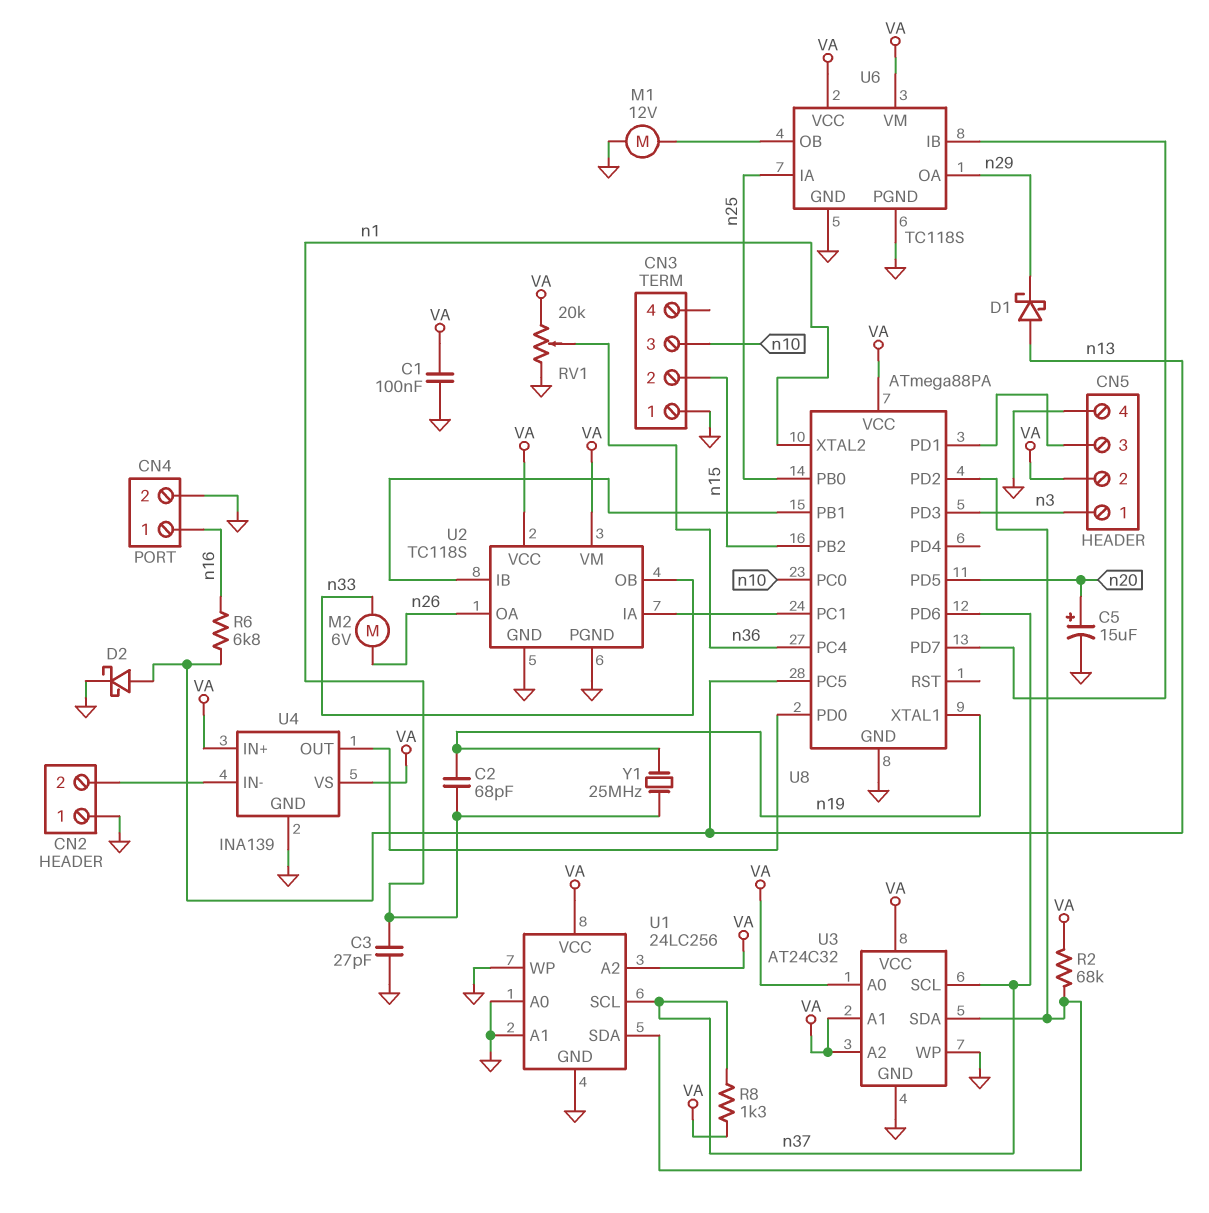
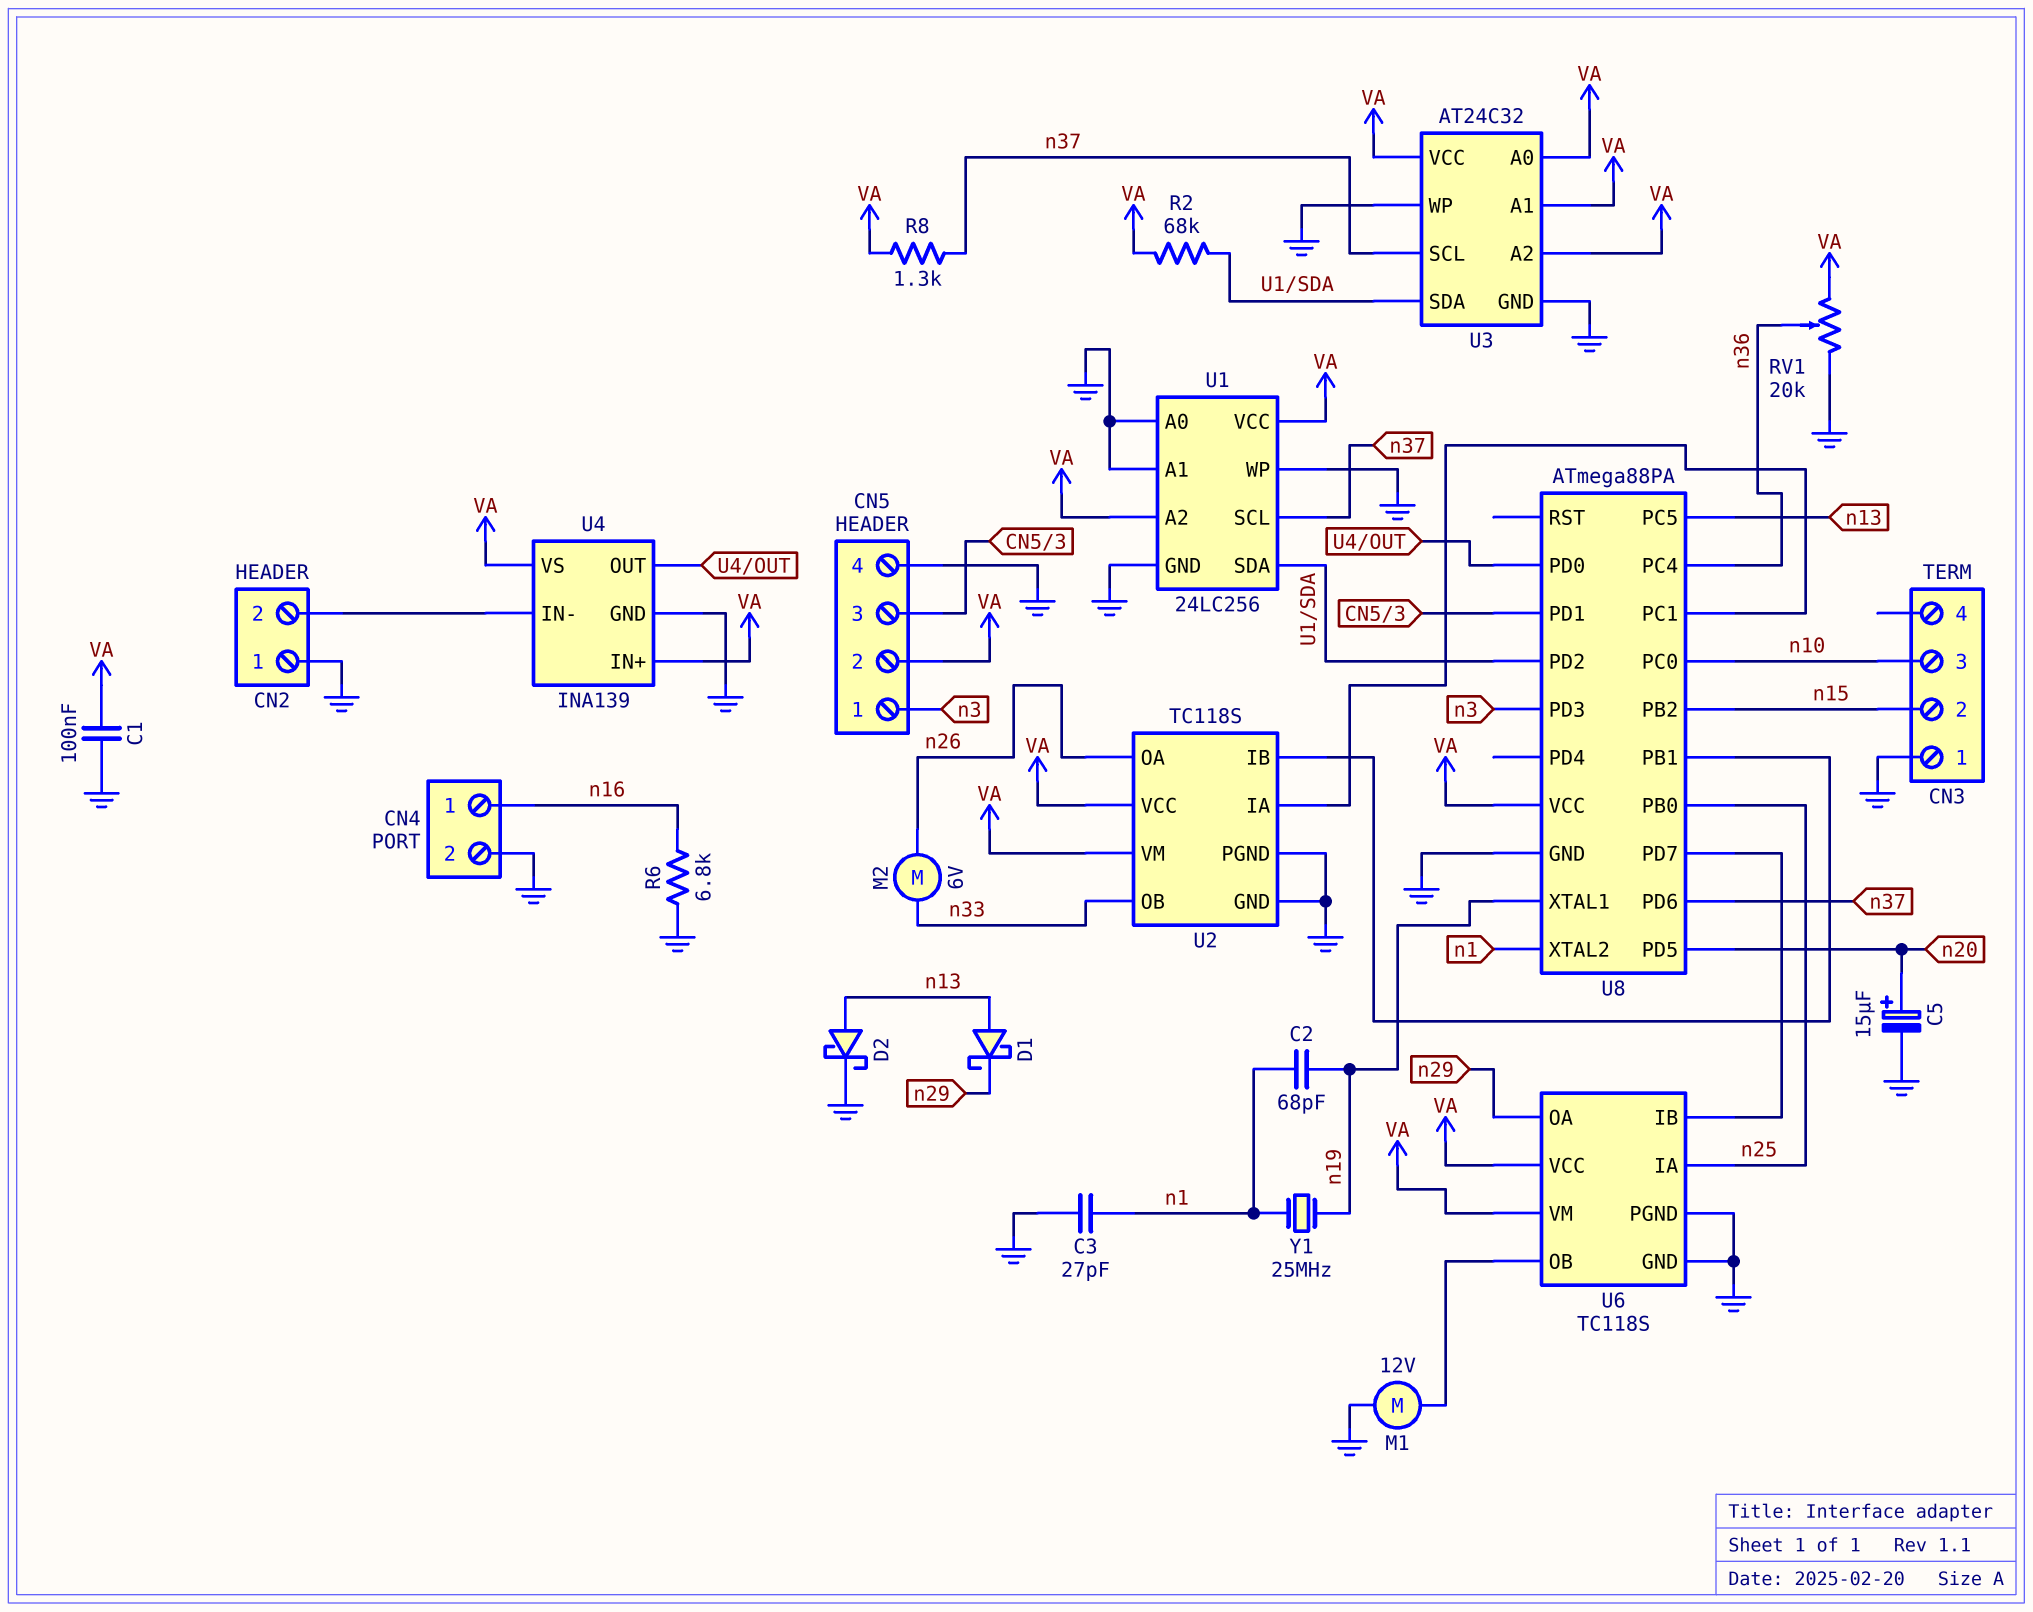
R6: 6.8k (n13, n16) -> 6.8k (GND, n16)

